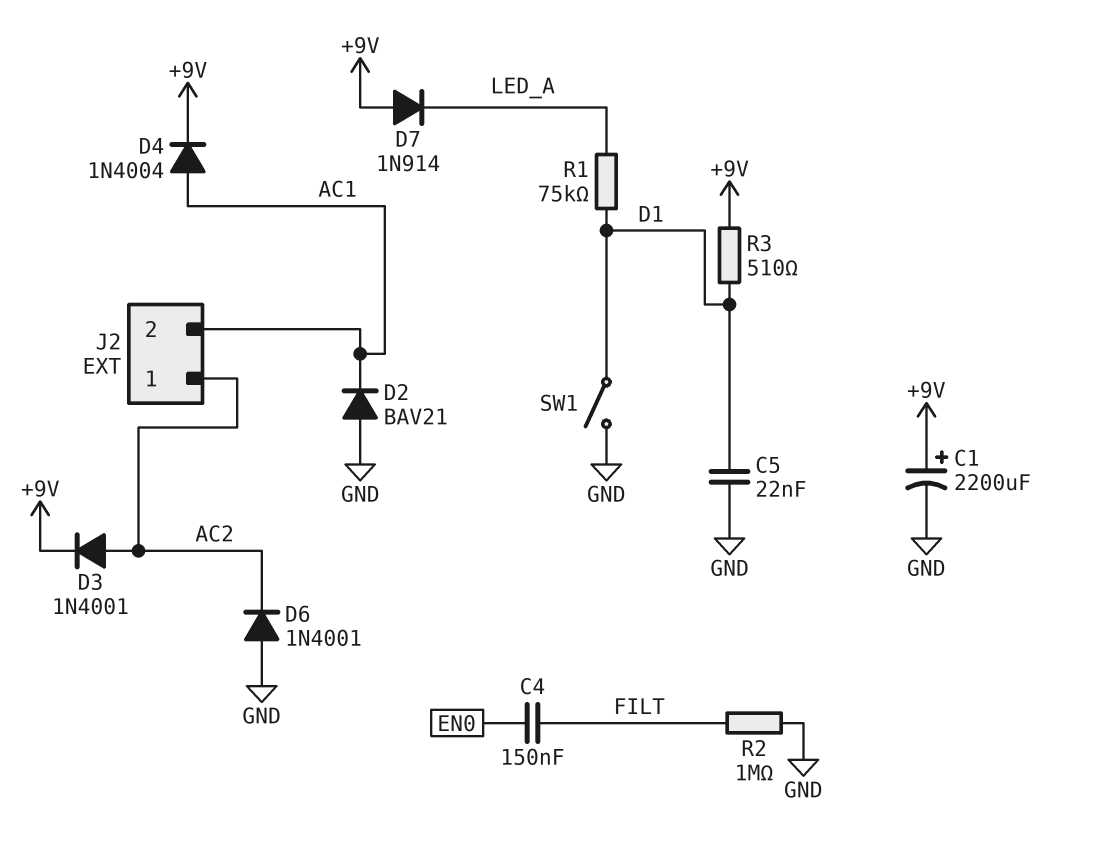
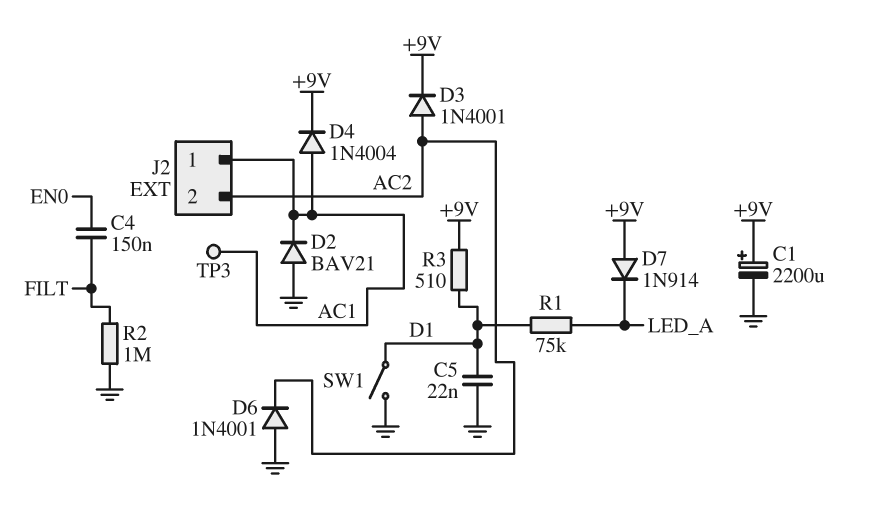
J2 pin 1: AC2 -> AC1
J2 pin 2: AC1 -> AC2
TP3: none -> test point (AC1)

